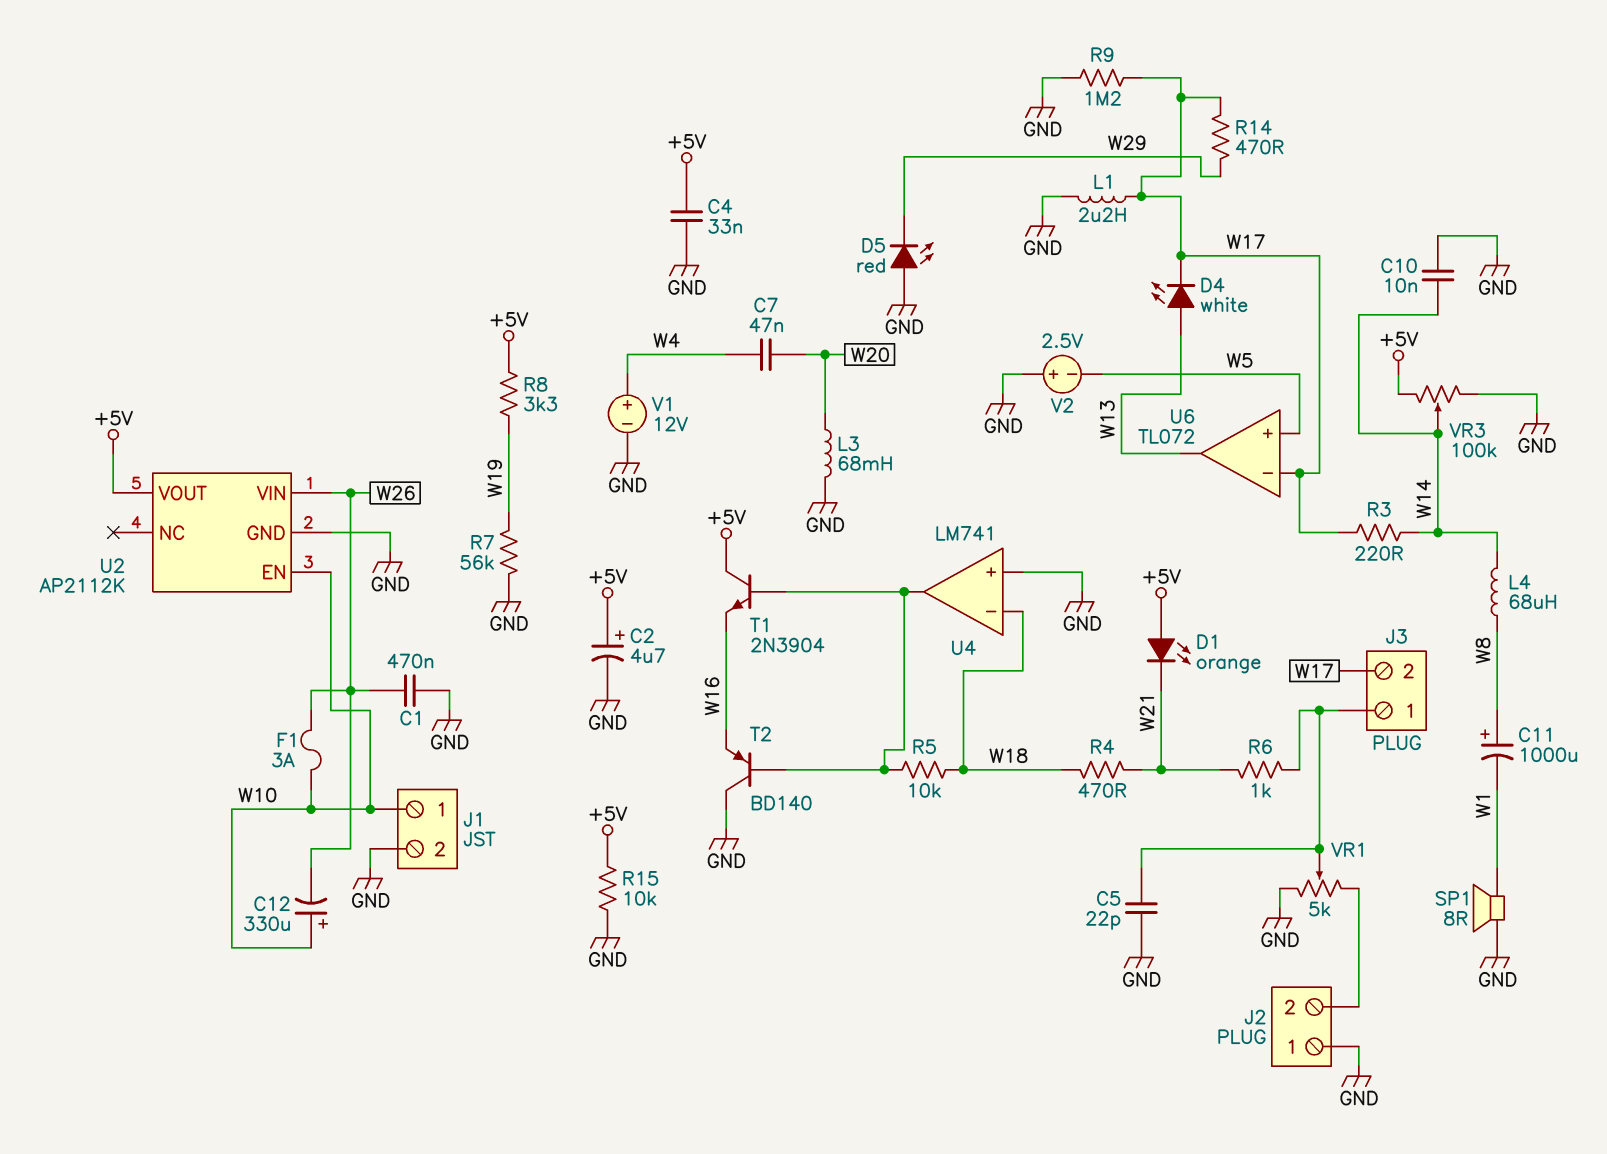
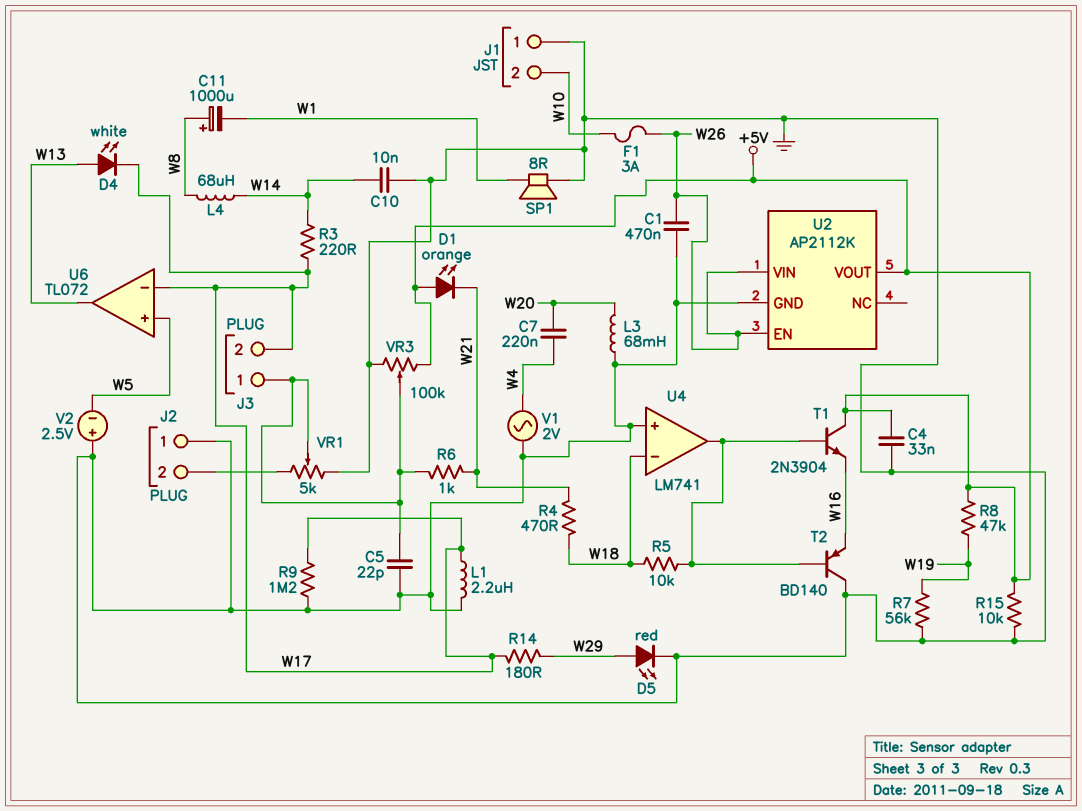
C2: 4.7uF (plus +5V, minus GND) -> none
C7: 47nF (W4, W20) -> 220nF (W4, W20)
C12: 330uF (plus W10, minus W26) -> none
D5: LED red (A GND, K W29) -> LED red (A W29, K GND)
J1 pin 1: W10 -> GND
J1 pin 2: GND -> W10
R8: 3.3k (+5V, W19) -> 47k (+5V, W19)
R14: 470 (W17, W29) -> 180 (W17, W29)
U2 pin EN: W10 -> W26
V1: 12V (plus W4, minus GND) -> AC 2V (GND, W4)
VR3: 100k (+5V, GND, wiper W14) -> 100k (+5V, GND, wiper J3/1)

